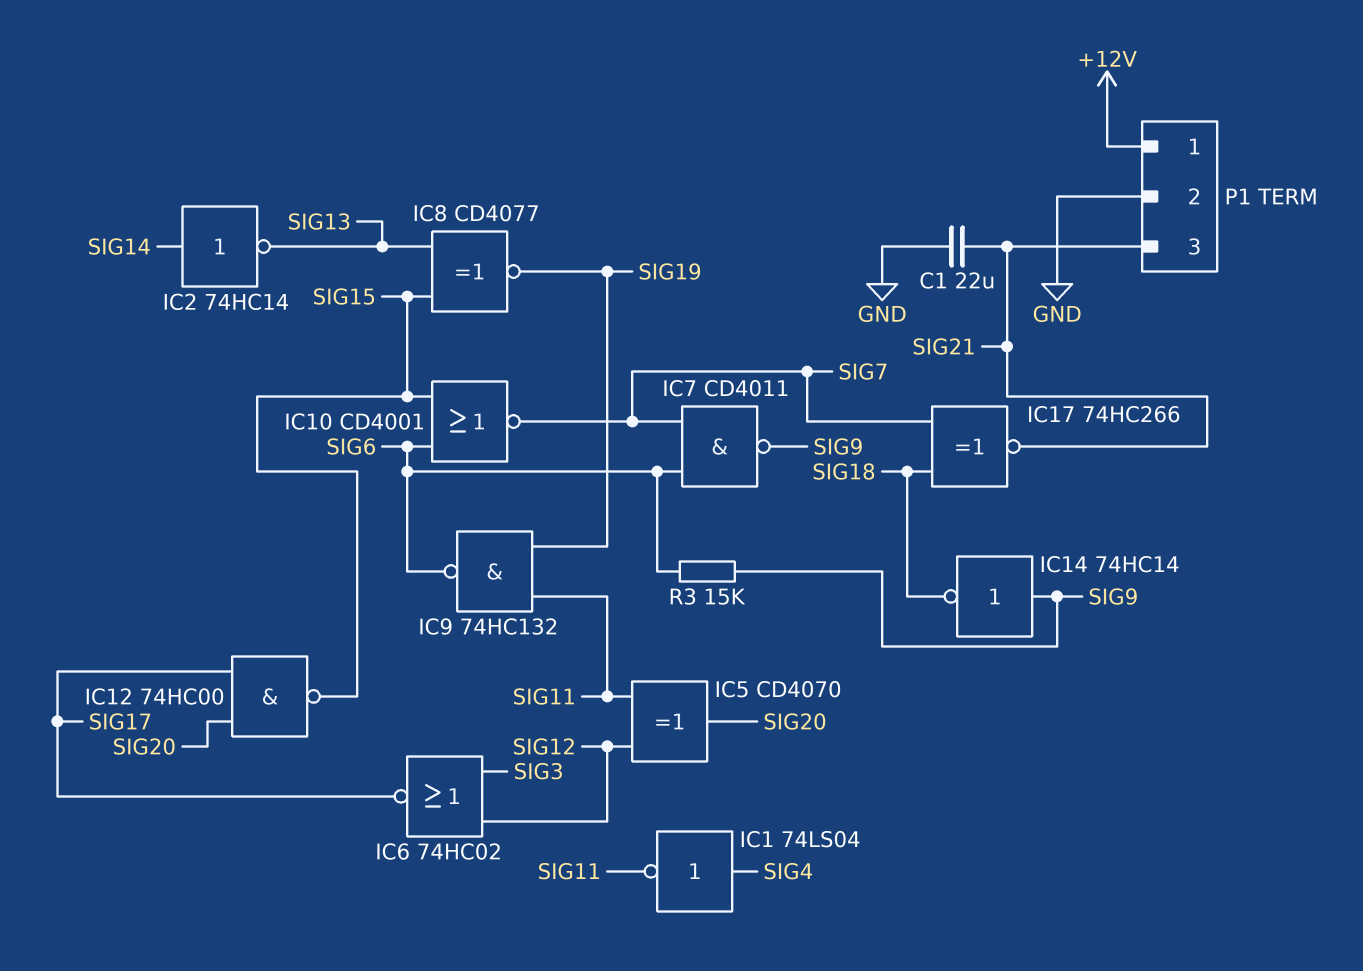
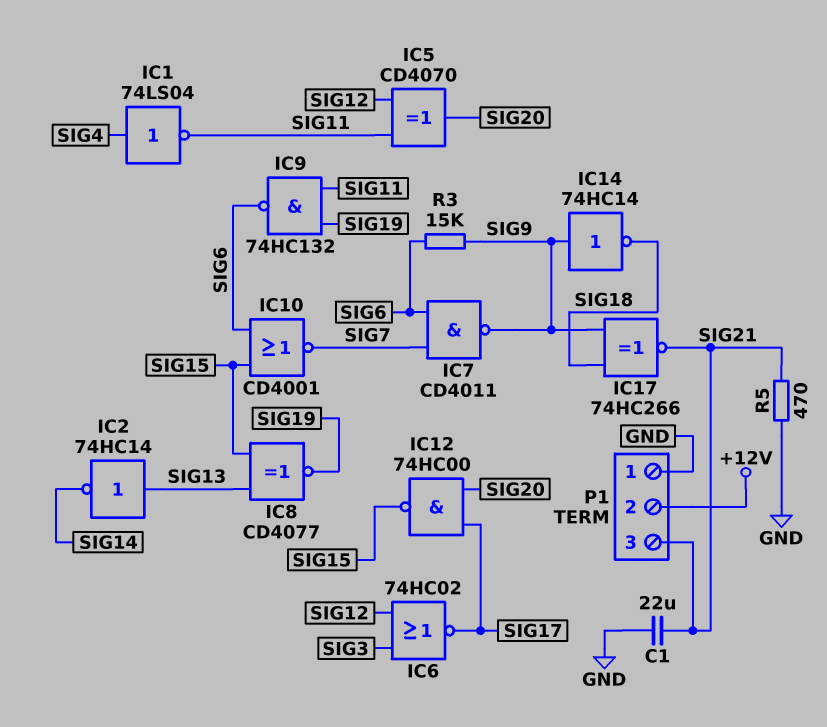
IC2: NOT 74HC14 (in SIG14, out SIG13) -> NOT 74HC14 (in SIG13, out SIG14)
IC17: XNOR 74HC266 (in SIG7, in SIG18, out SIG21) -> XNOR 74HC266 (in SIG9, in SIG18, out SIG21)
P1 pin 1: +12V -> GND
P1 pin 2: GND -> +12V
R5: none -> 470 (GND, SIG21)

